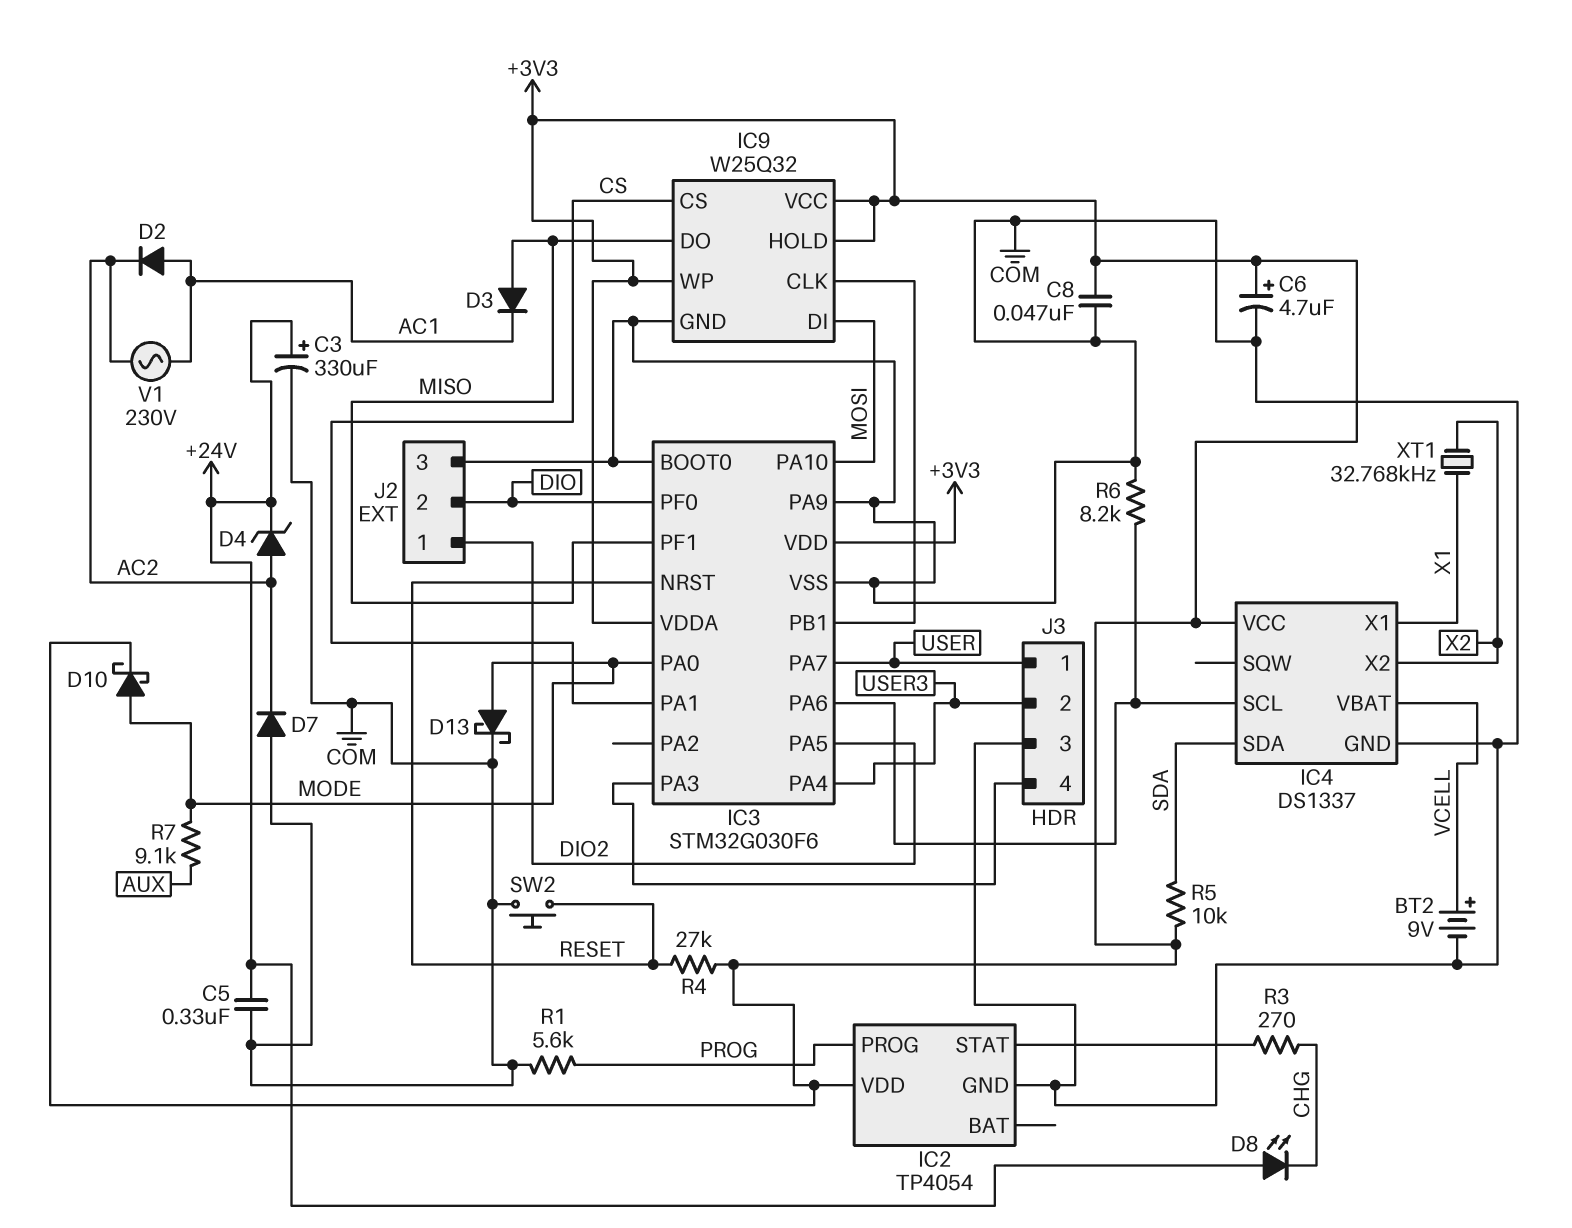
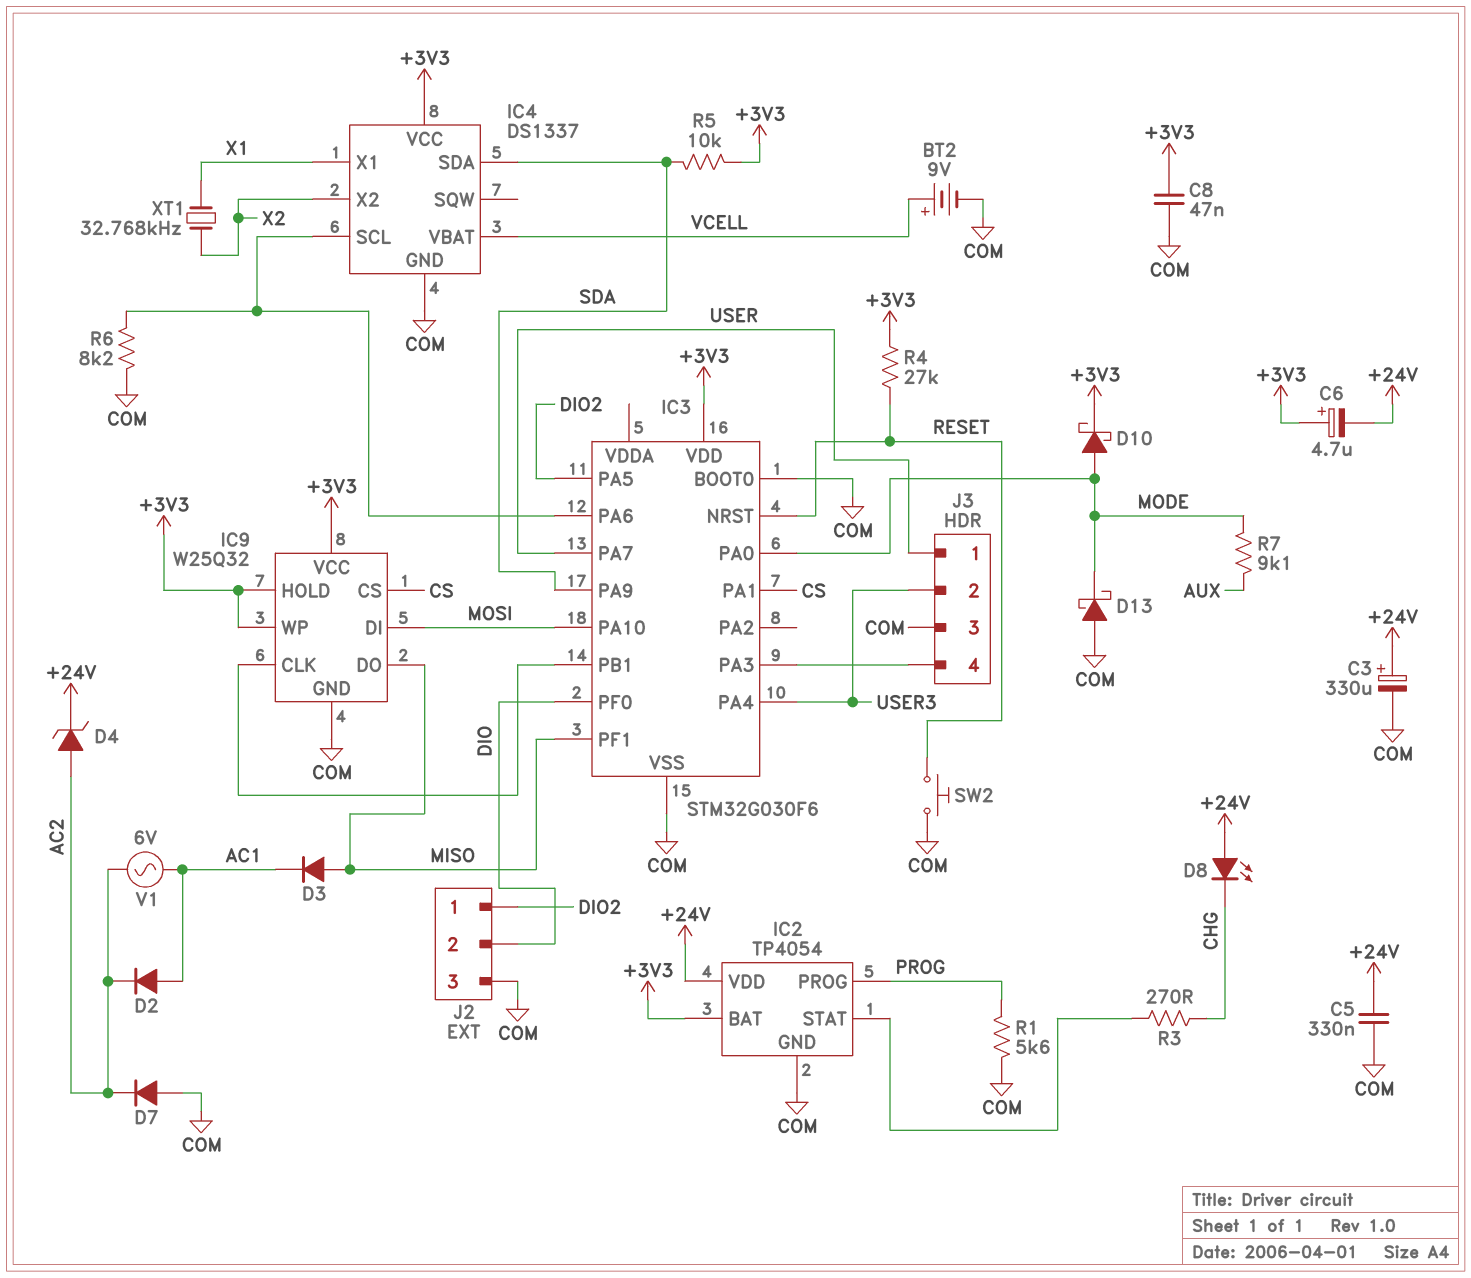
C6: 4.7uF (plus +3V3, minus COM) -> 4.7uF (plus +3V3, minus +24V)
D13: schottky (A MODE, K COM) -> schottky (A COM, K MODE)
IC2 pin BAT: none -> +3V3
IC2 pin VDD: +3V3 -> +24V
IC3 pin PA9: COM -> SDA
IC3 pin VDDA: +3V3 -> none
V1: AC 230V (AC1, AC2) -> AC 6V (AC1, AC2)

